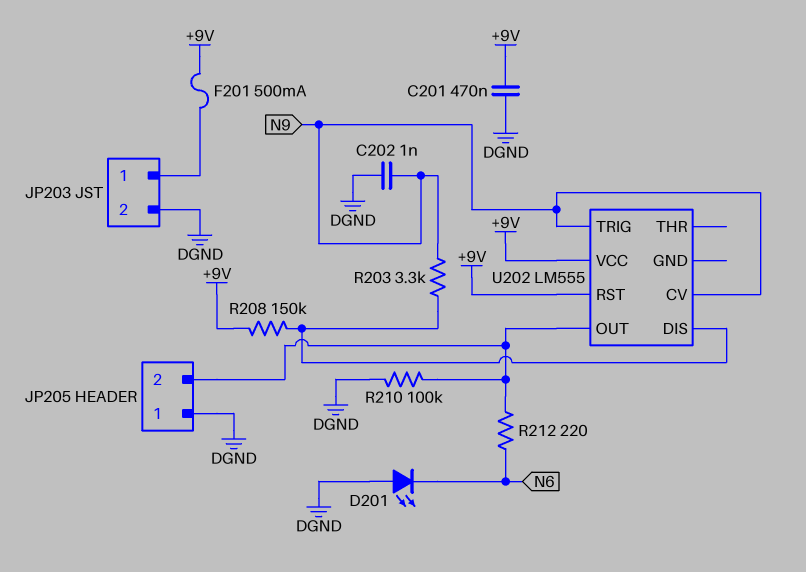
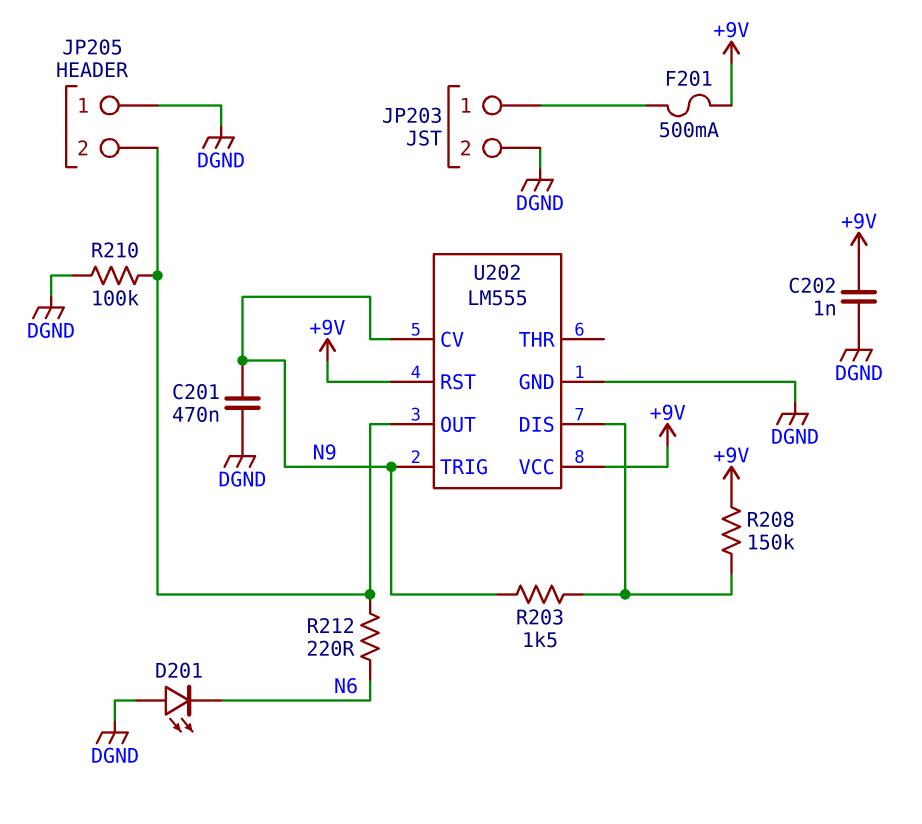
C201: 470nF (+9V, DGND) -> 470nF (DGND, N9)
C202: 1nF (DGND, N9) -> 1nF (+9V, DGND)
R203: 3.3k (N9, U202/DIS) -> 1.5k (N9, U202/DIS)
U202 pin GND: none -> DGND

